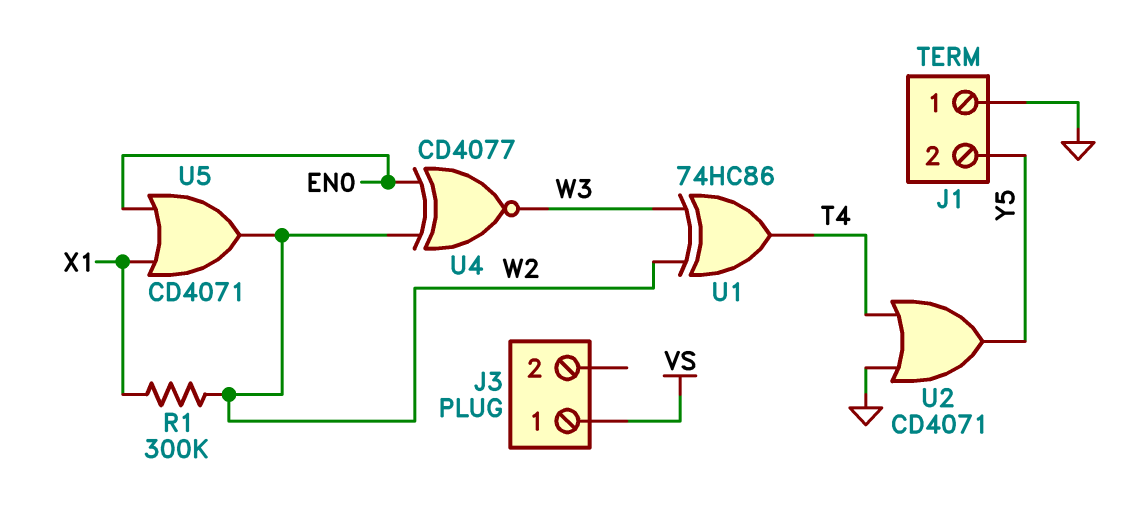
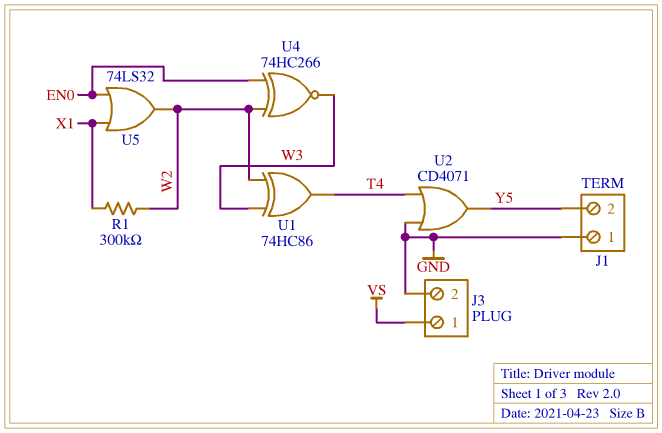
J3 pin 2: none -> GND
U4: XNOR CD4077 (in EN0, in W2, out W3) -> XNOR 74HC266 (in EN0, in W2, out W3)
U5: OR CD4071 (in EN0, in X1, out W2) -> OR 74LS32 (in EN0, in X1, out W2)

